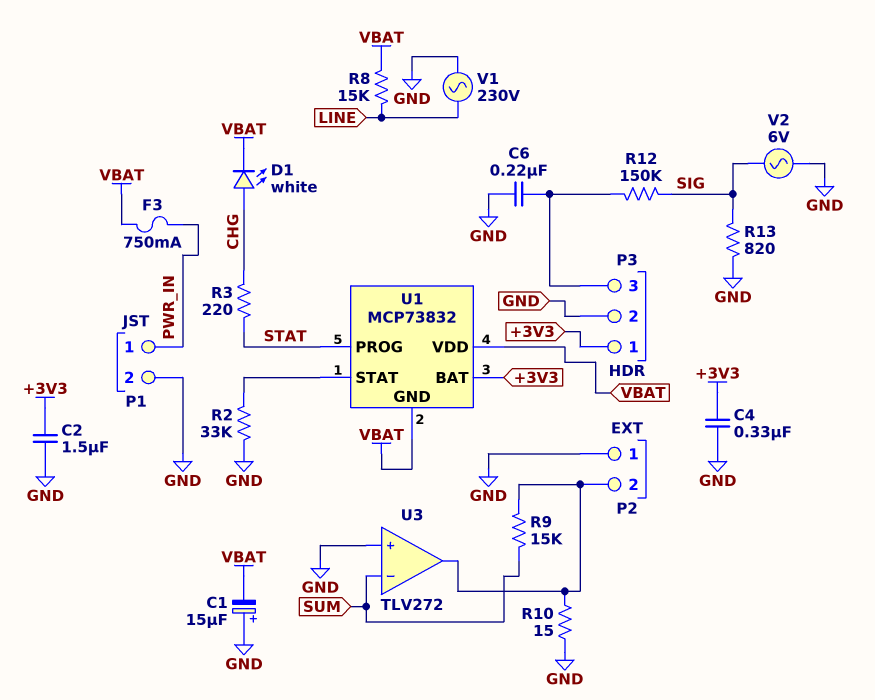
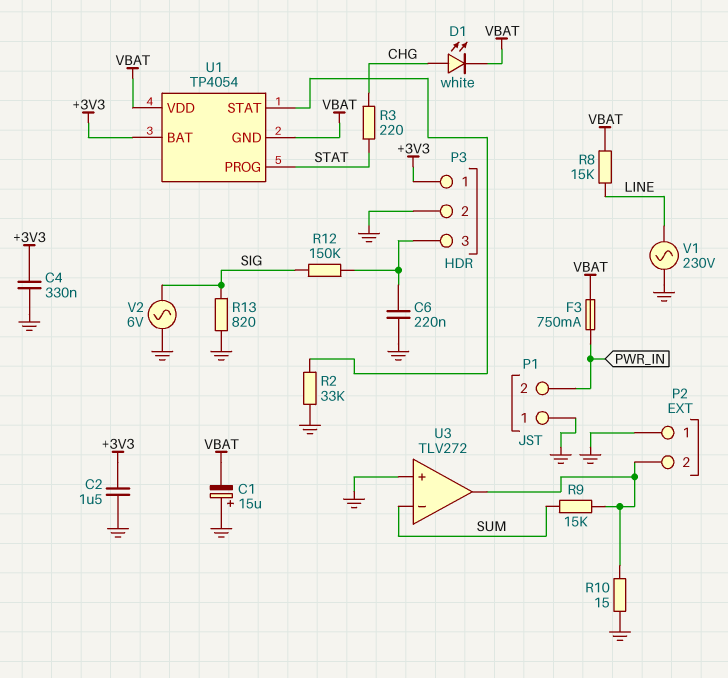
P1 pin 1: PWR_IN -> GND
P1 pin 2: GND -> PWR_IN
U1: MCP73832 -> TP4054

